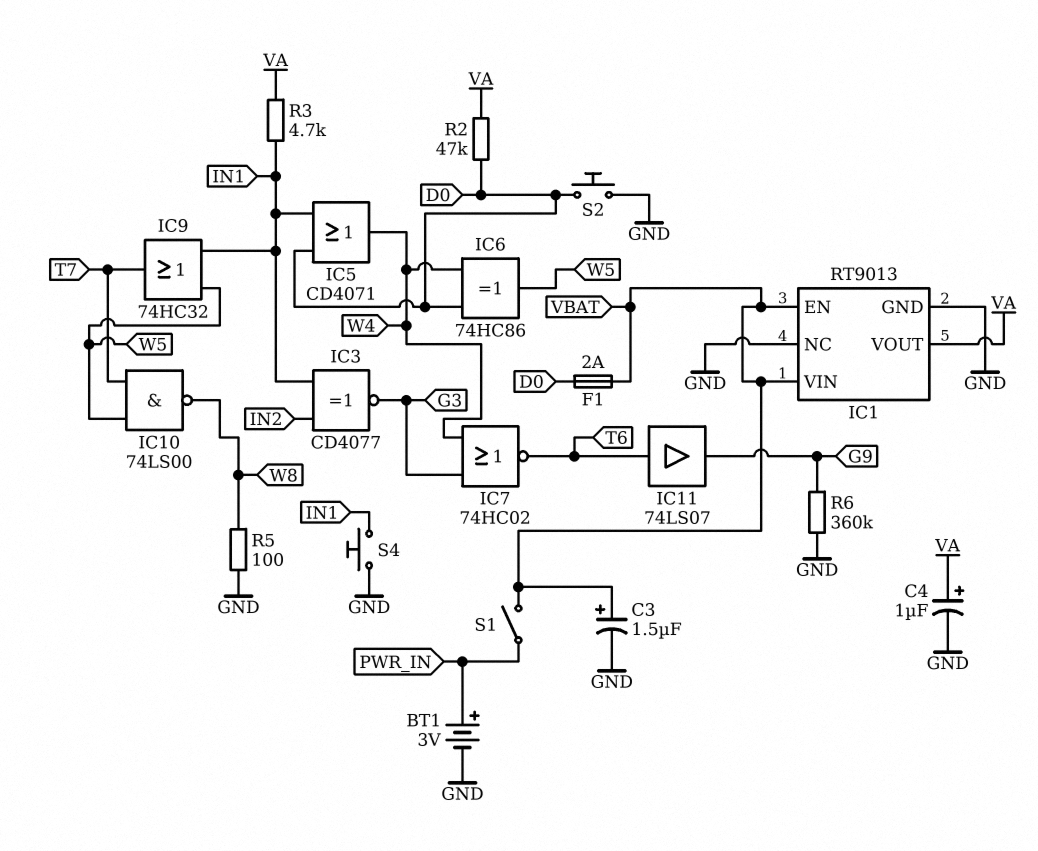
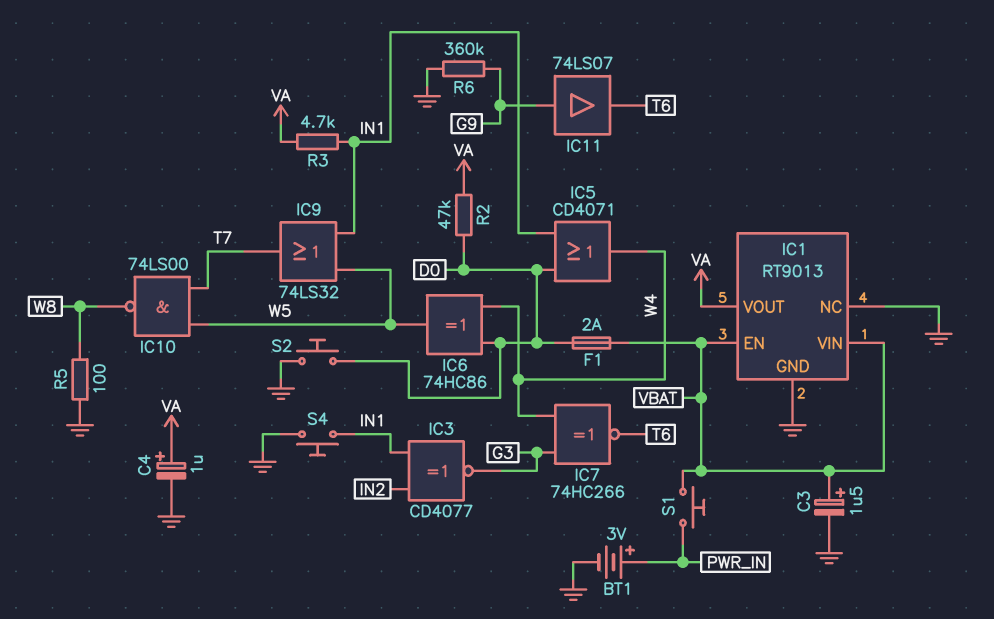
IC7: NOR 74HC02 (in G3, in W4, out T6) -> XNOR 74HC266 (in G3, in W4, out T6)
IC9: OR 74HC32 (in IN1, in W5, out T7) -> OR 74LS32 (in IN1, in W5, out T7)
IC11: buffer 74LS07 (in T6, out G9) -> buffer 74LS07 (in G9, out T6)
S1: switch (PWR_IN, VBAT) -> button (PWR_IN, VBAT)

